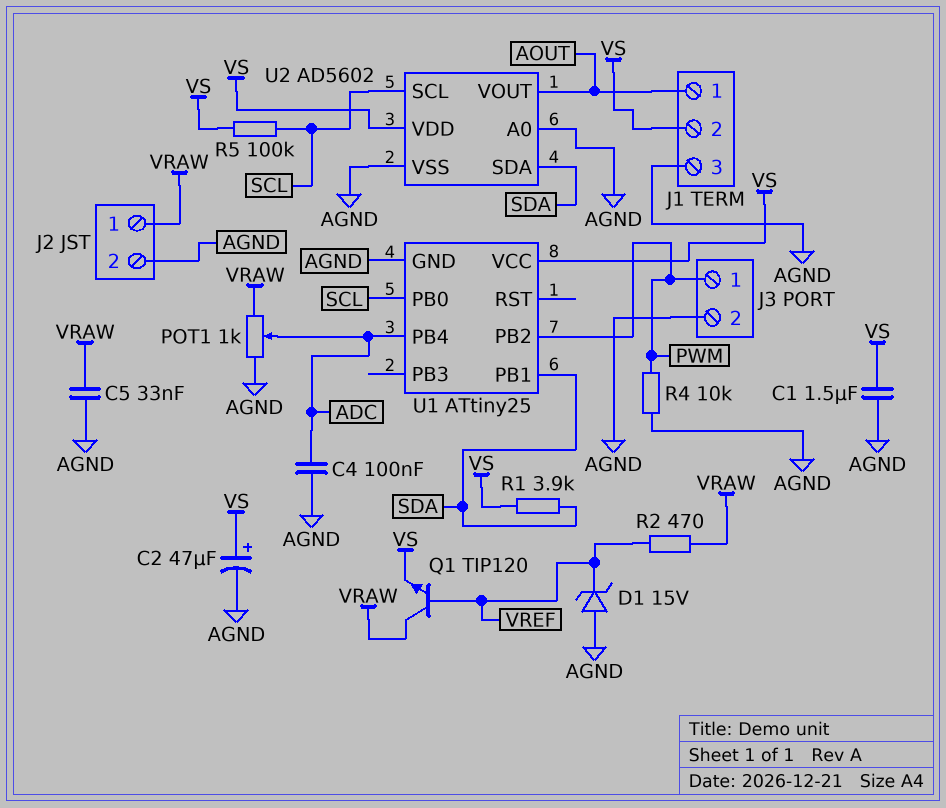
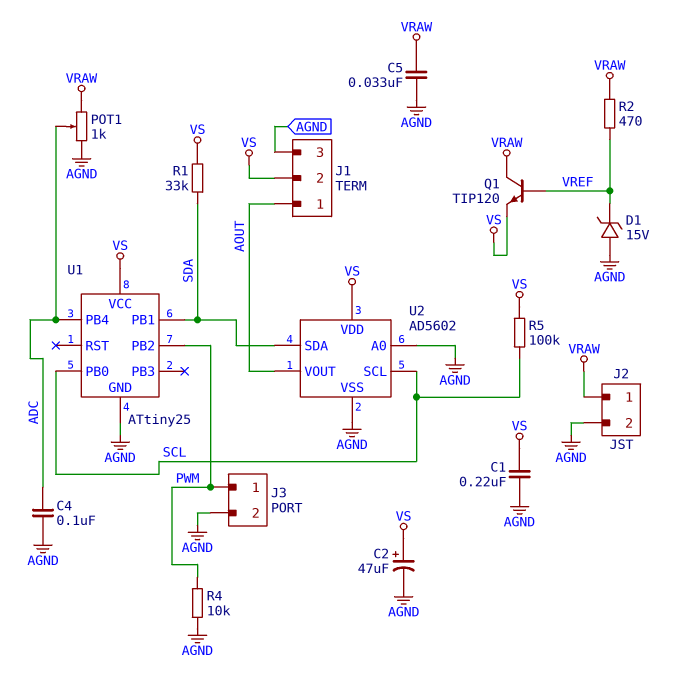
C1: 1.5uF (AGND, VS) -> 220nF (AGND, VS)
R1: 3.9k (SDA, VS) -> 33k (SDA, VS)

